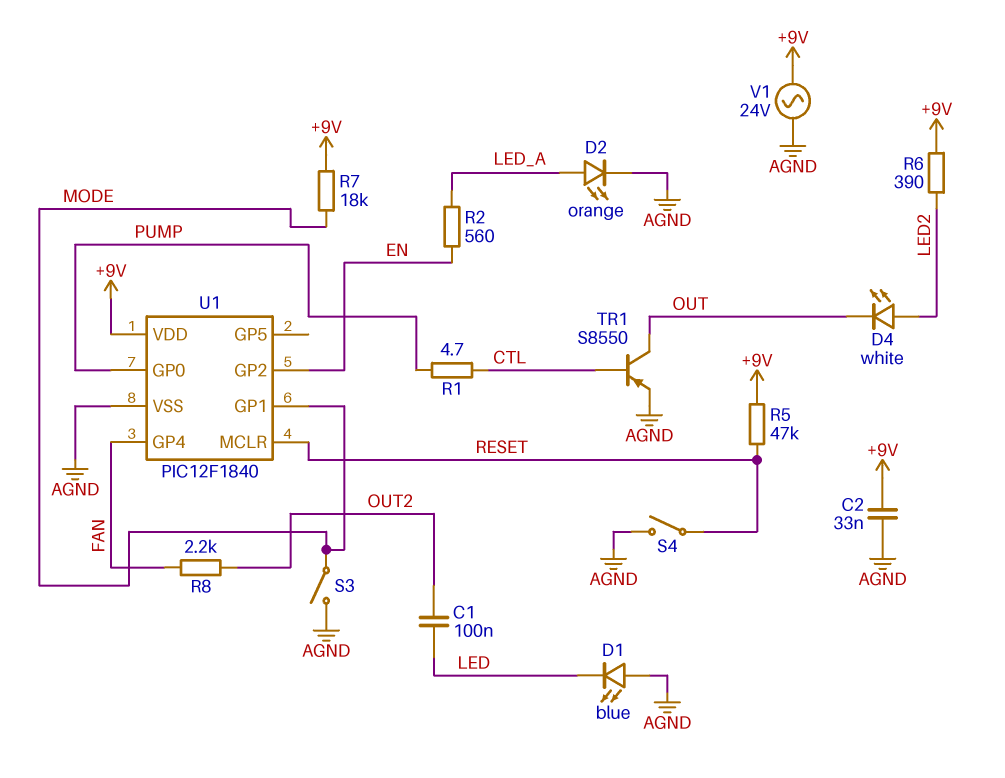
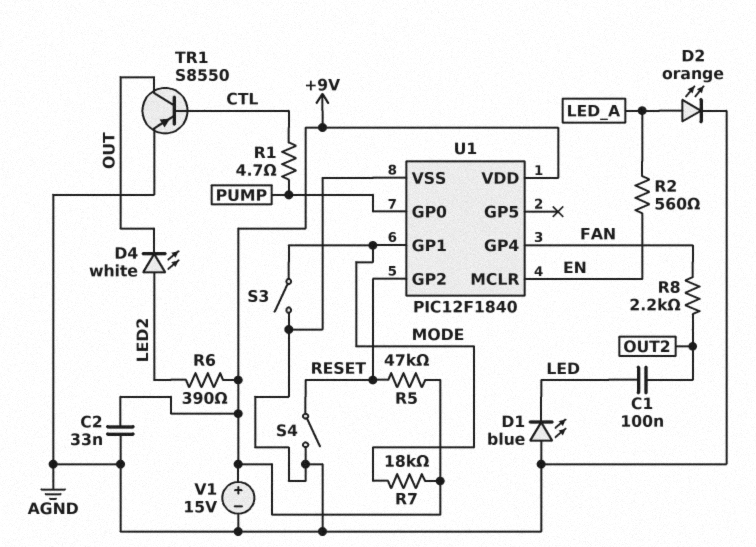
U1 pin GP2: EN -> RESET
U1 pin MCLR: RESET -> EN
V1: AC 24V (+9V, AGND) -> 15V (plus +9V, minus AGND)

